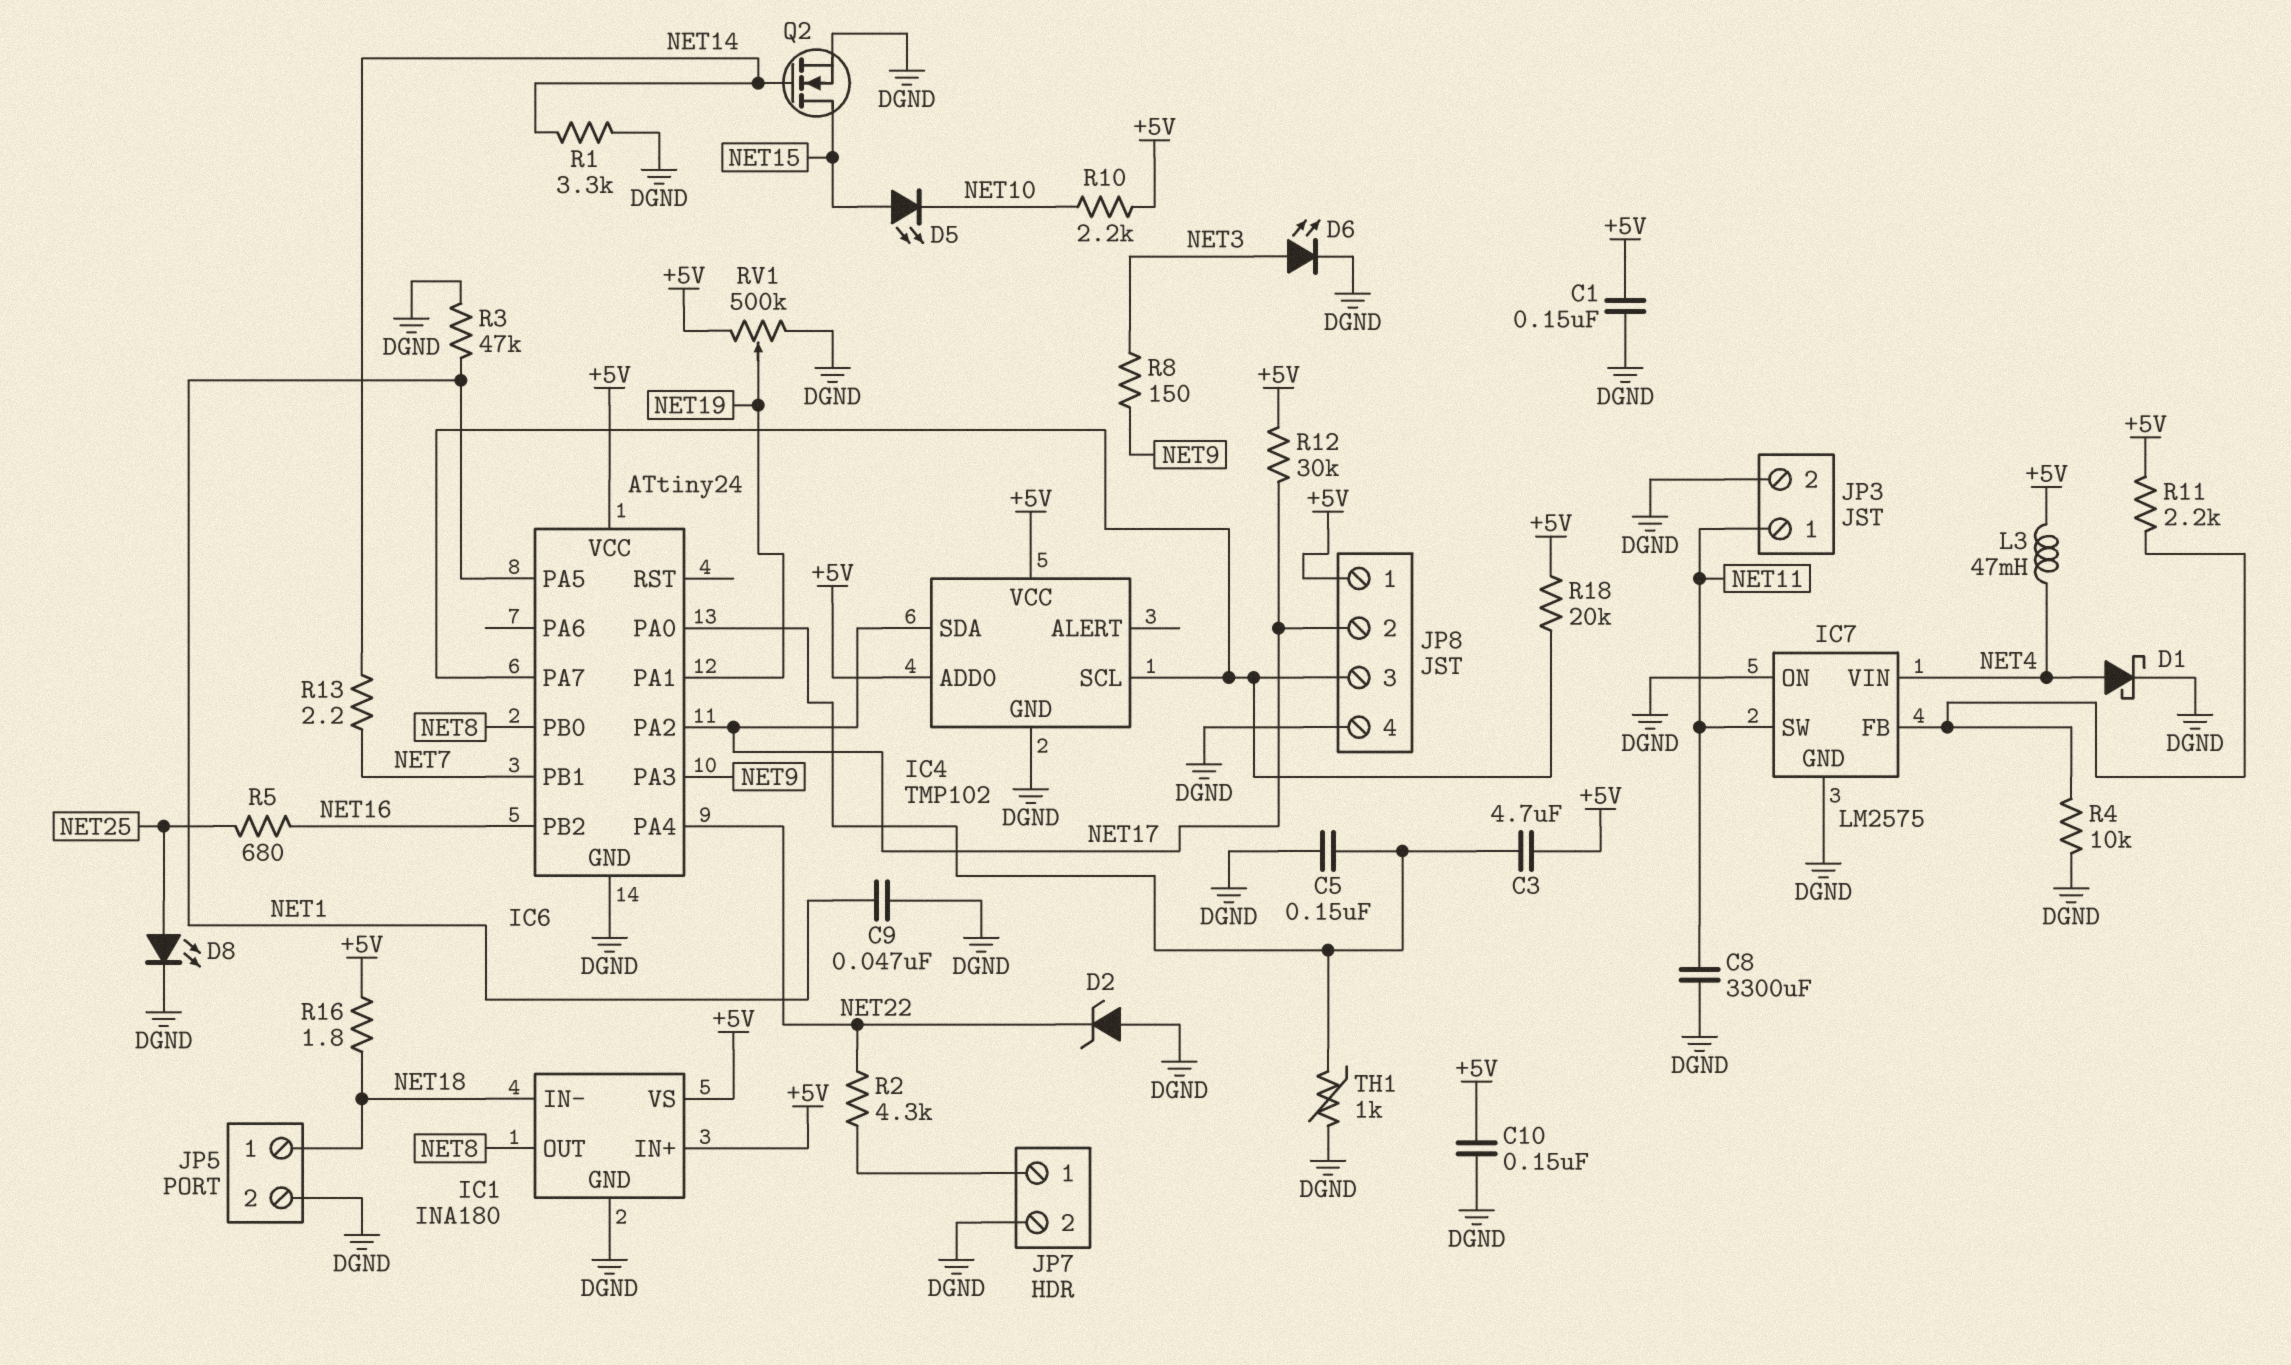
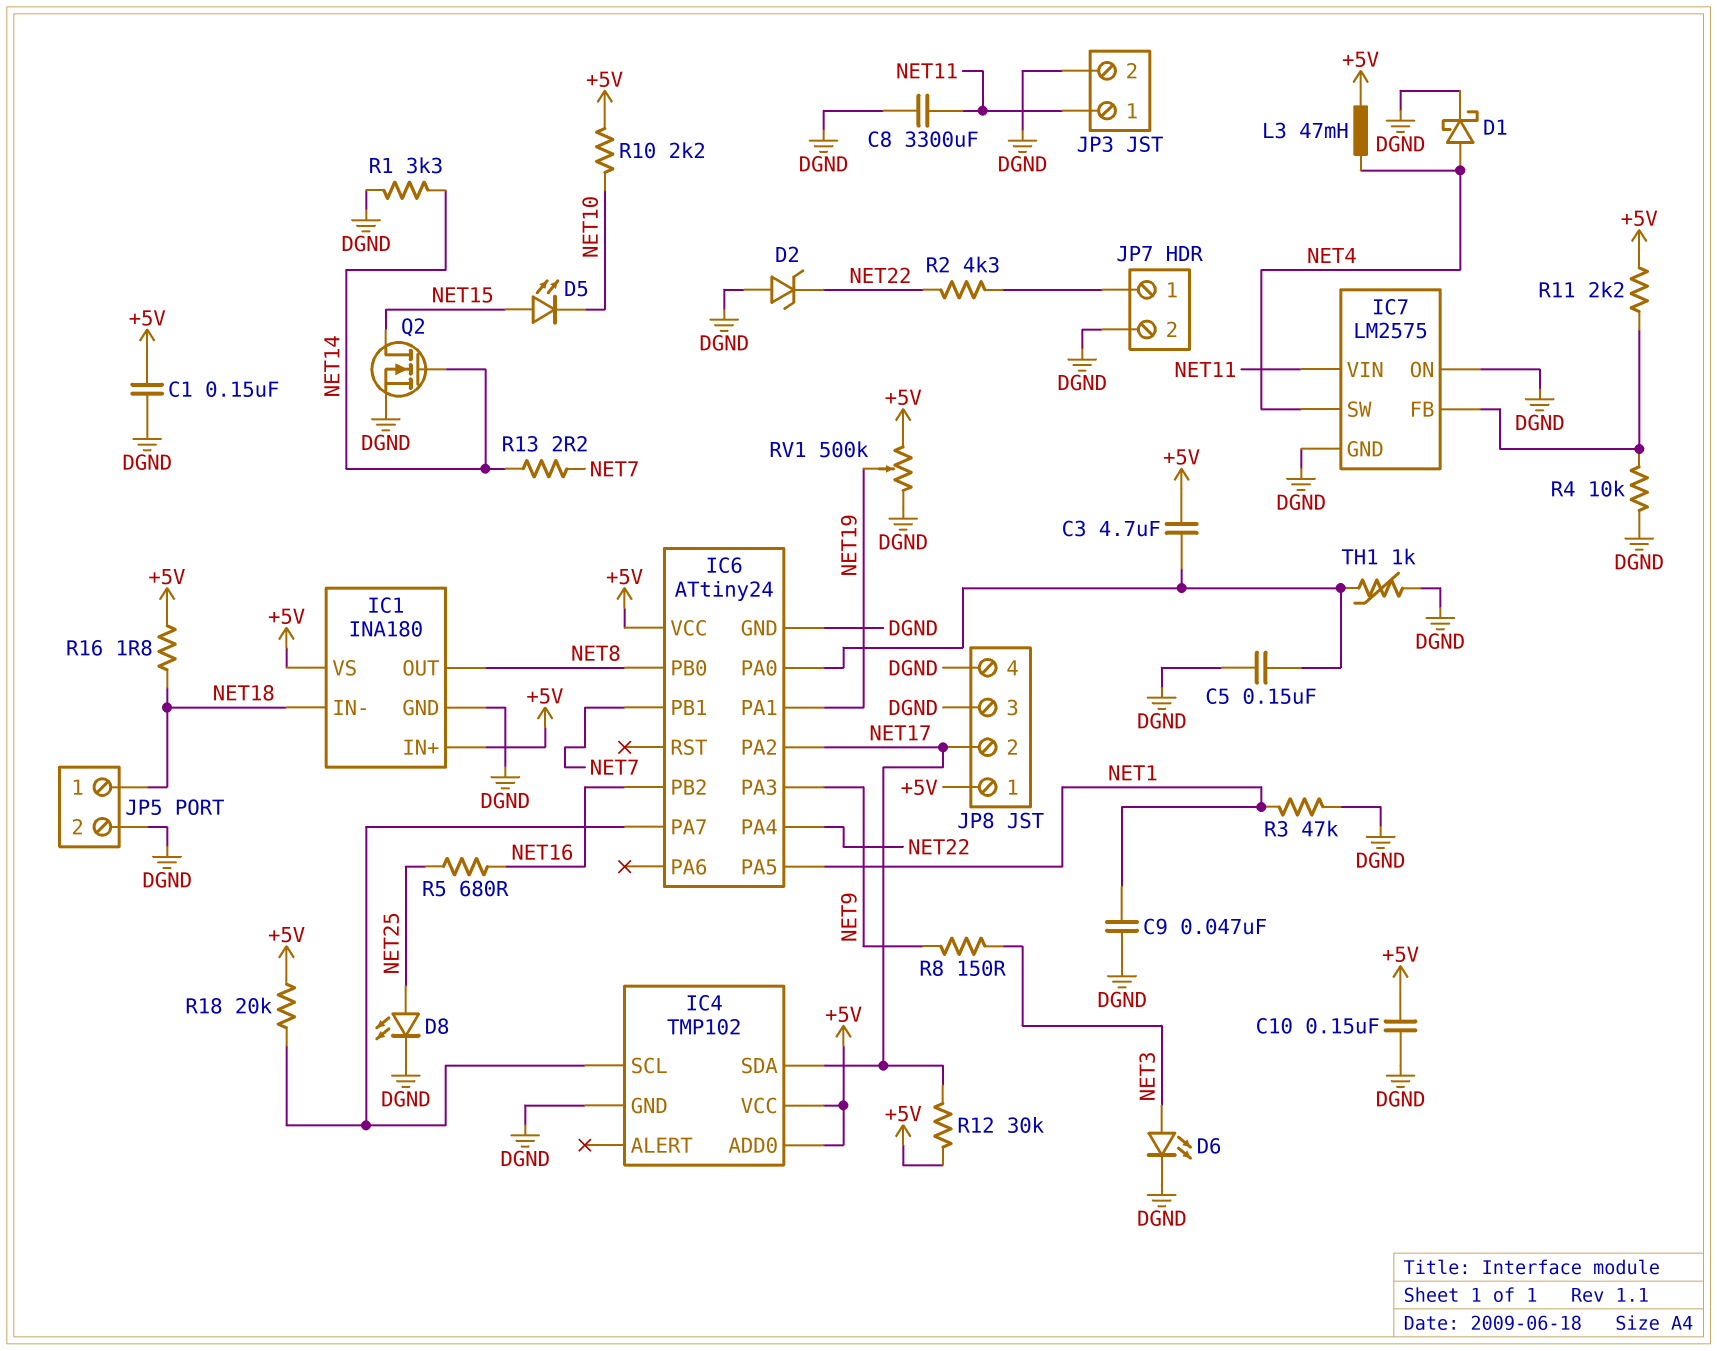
IC7 pin SW: NET11 -> NET4
IC7 pin VIN: NET4 -> NET11
JP8 pin 3: IC4/SCL -> DGND

